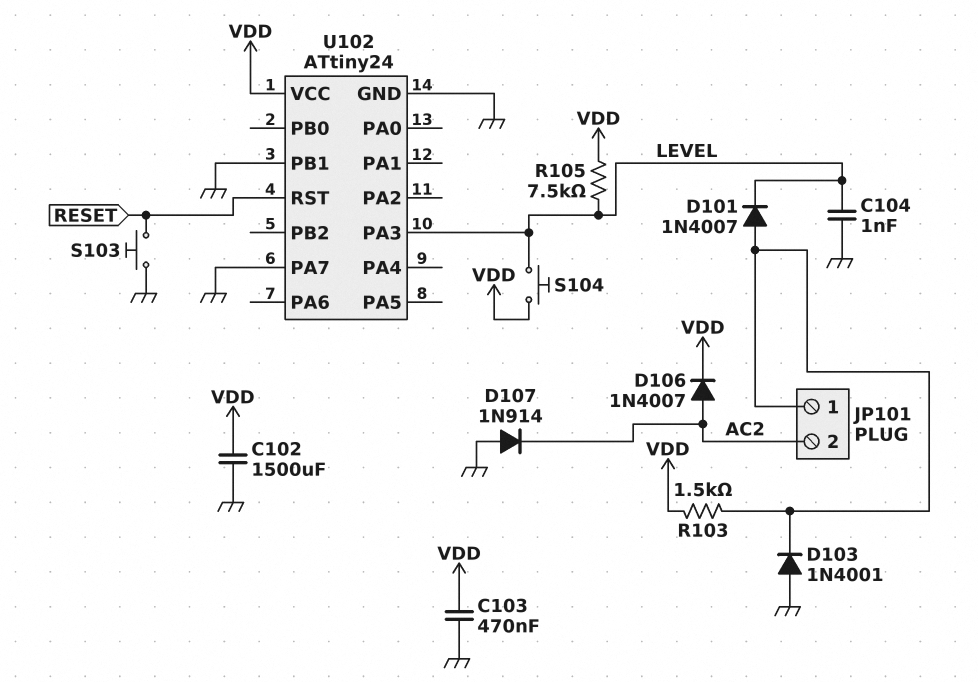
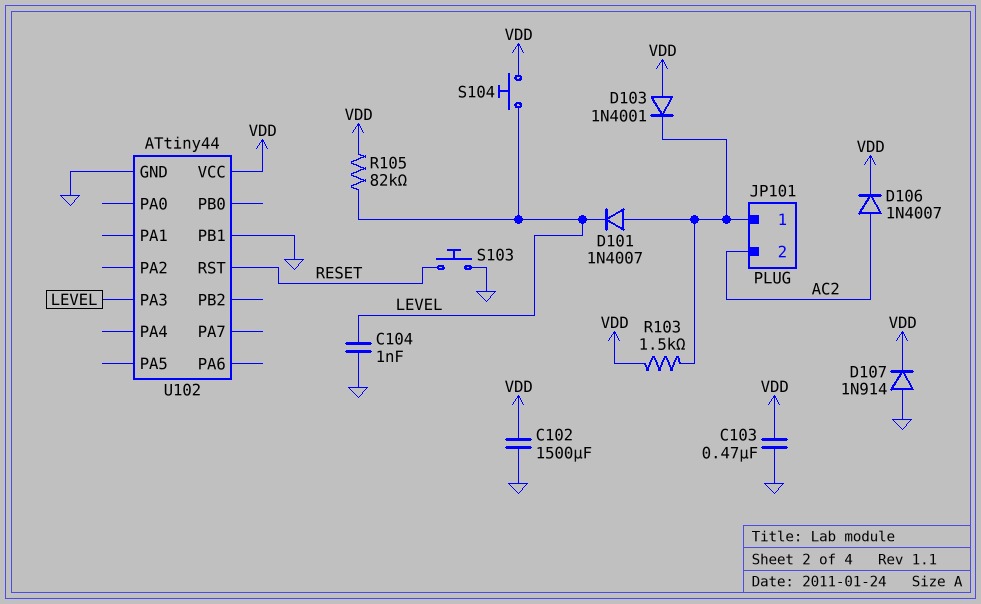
D103: diode 1N4001 (A GND, K JP101/1) -> diode 1N4001 (A VDD, K JP101/1)
D107: diode 1N914 (A GND, K AC2) -> diode 1N914 (A GND, K VDD)
R105: 7.5k (LEVEL, VDD) -> 82k (LEVEL, VDD)
U102: ATtiny24 -> ATtiny44
U102 pin PA7: GND -> none

